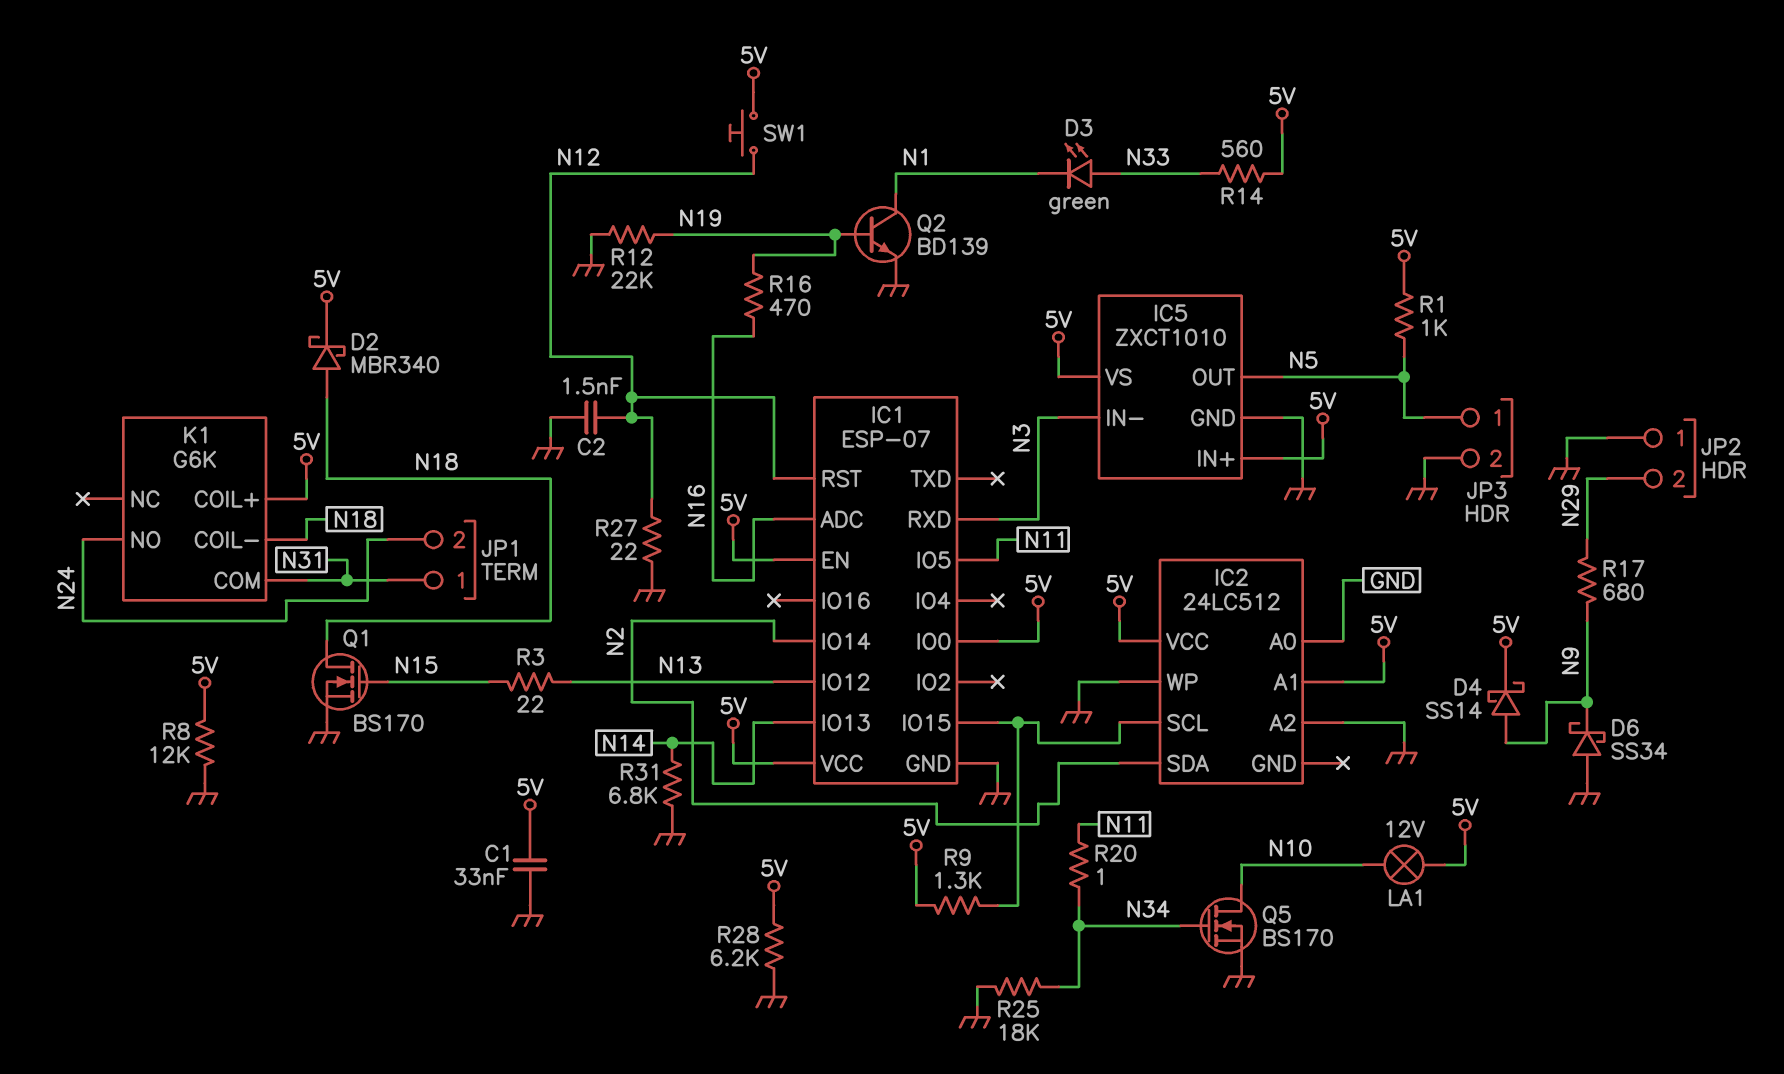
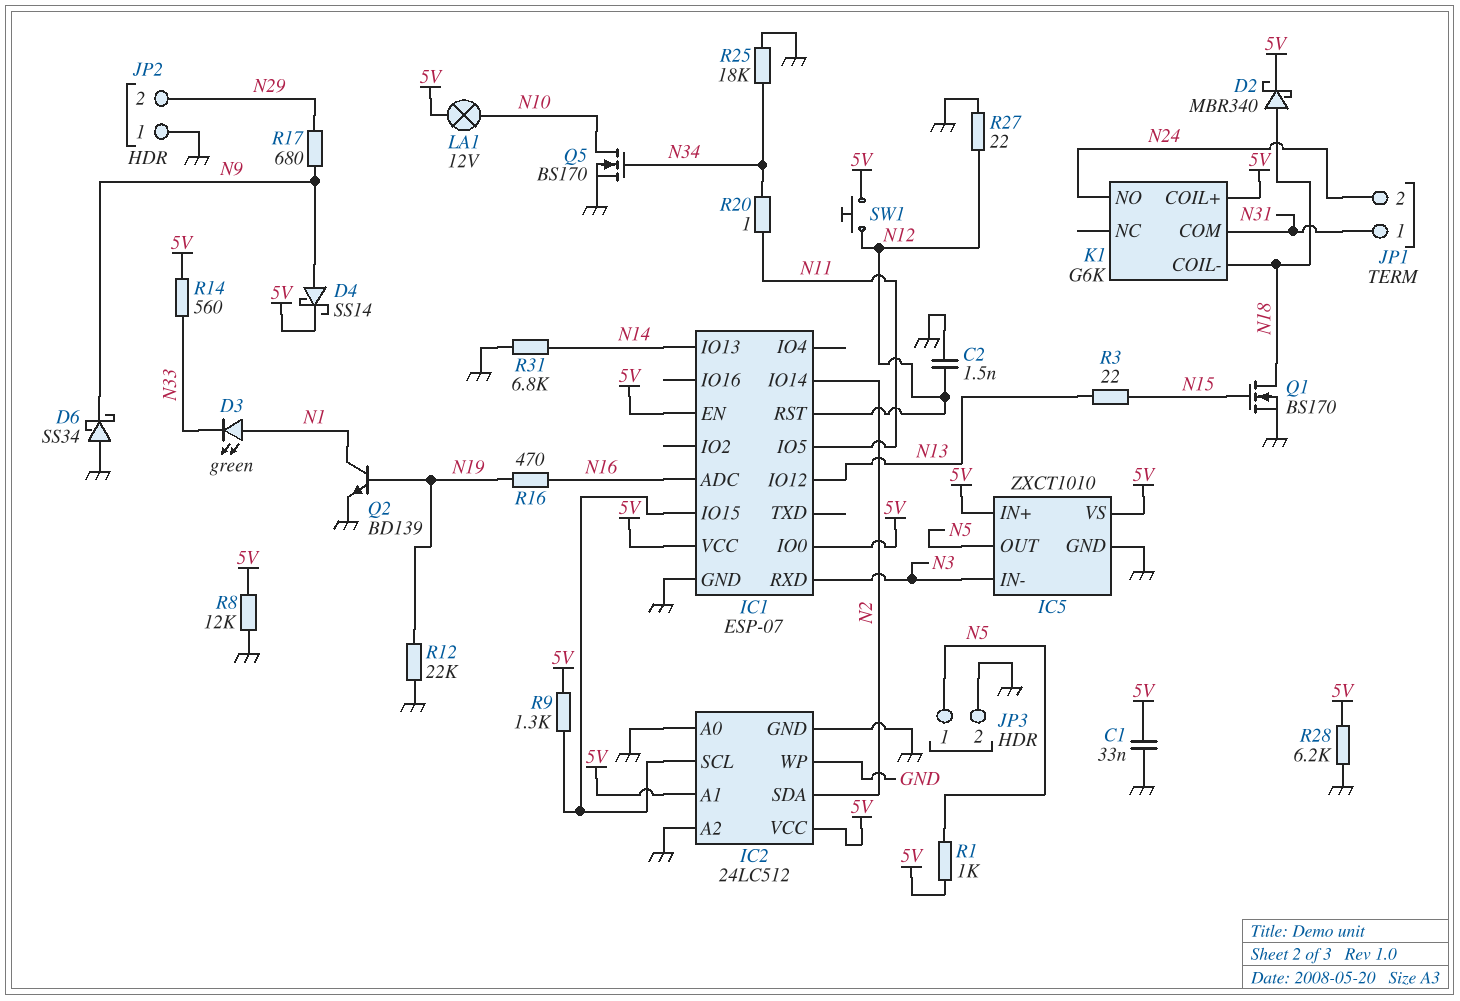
D3: LED green (A N33, K N1) -> LED green (A N1, K N33)
IC2 pin GND: none -> GND

